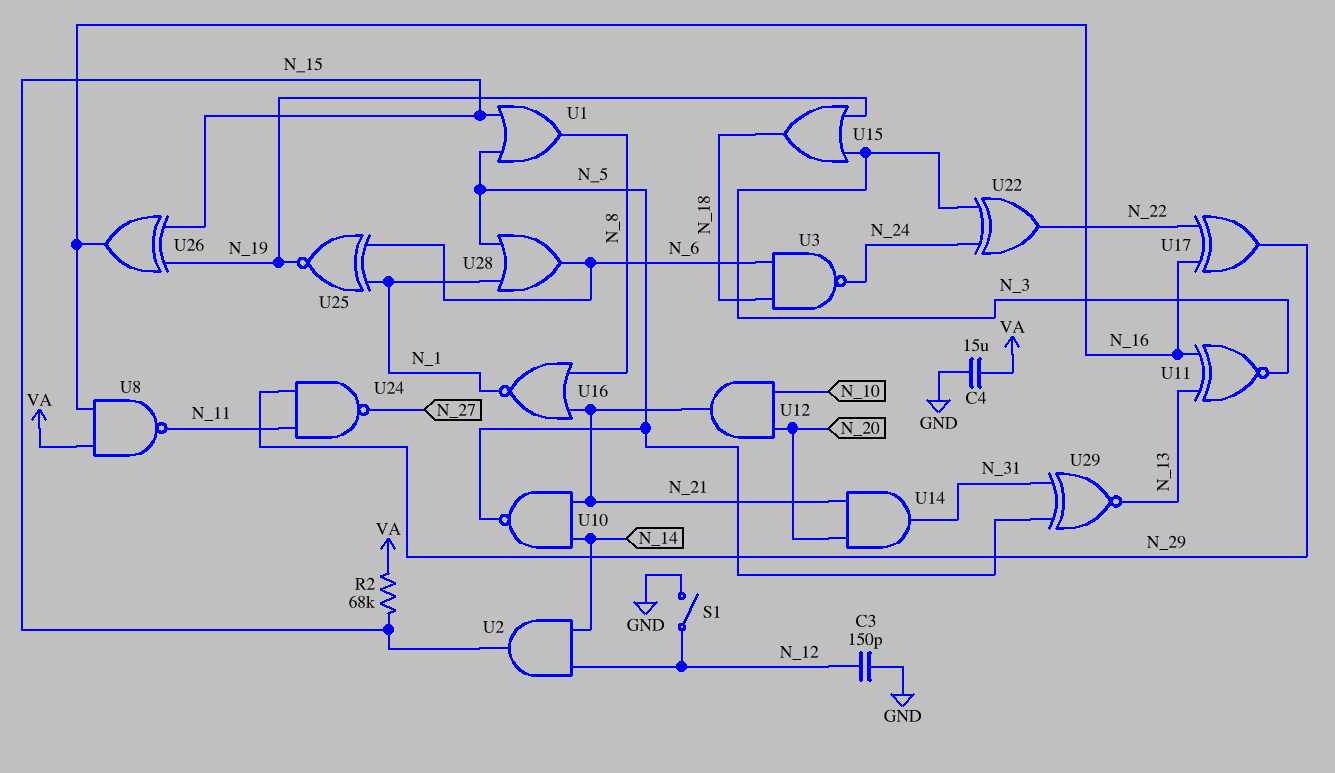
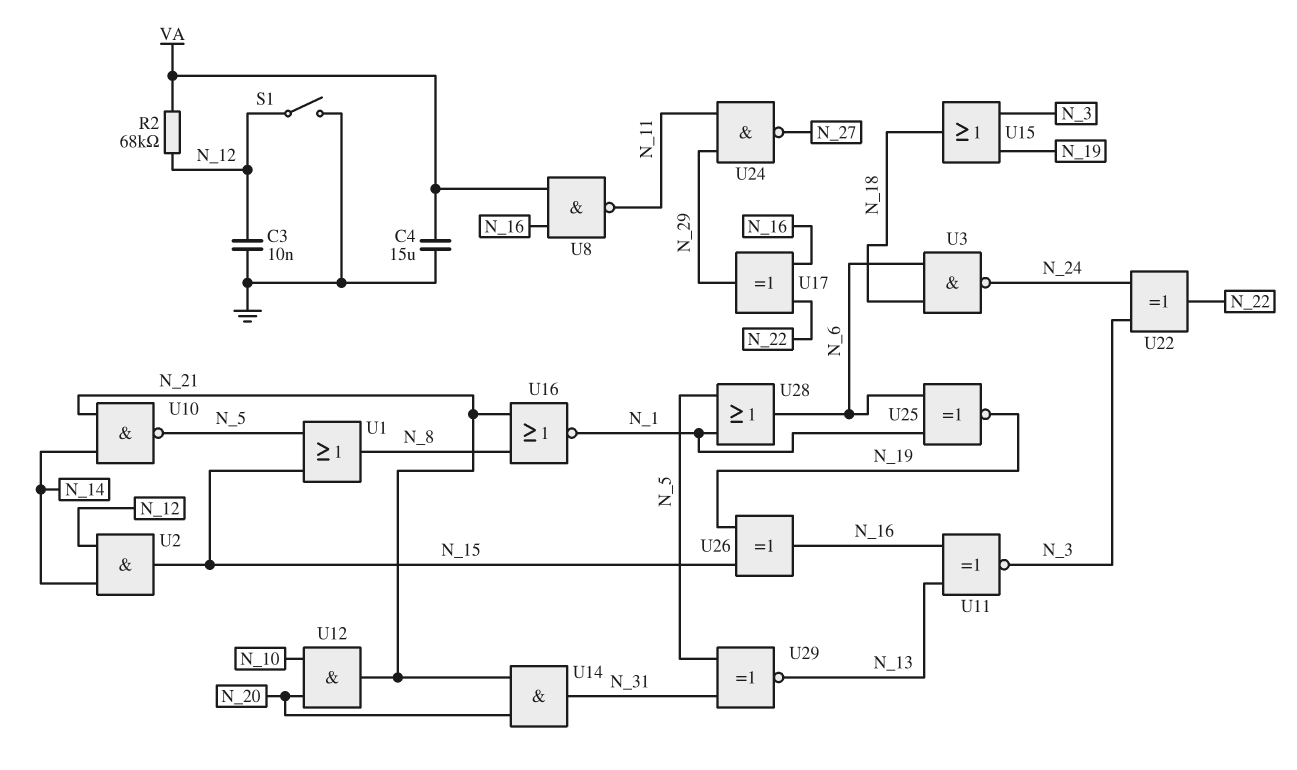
C3: 150pF (GND, N_12) -> 10nF (GND, N_12)
R2: 68k (N_15, VA) -> 68k (N_12, VA)

